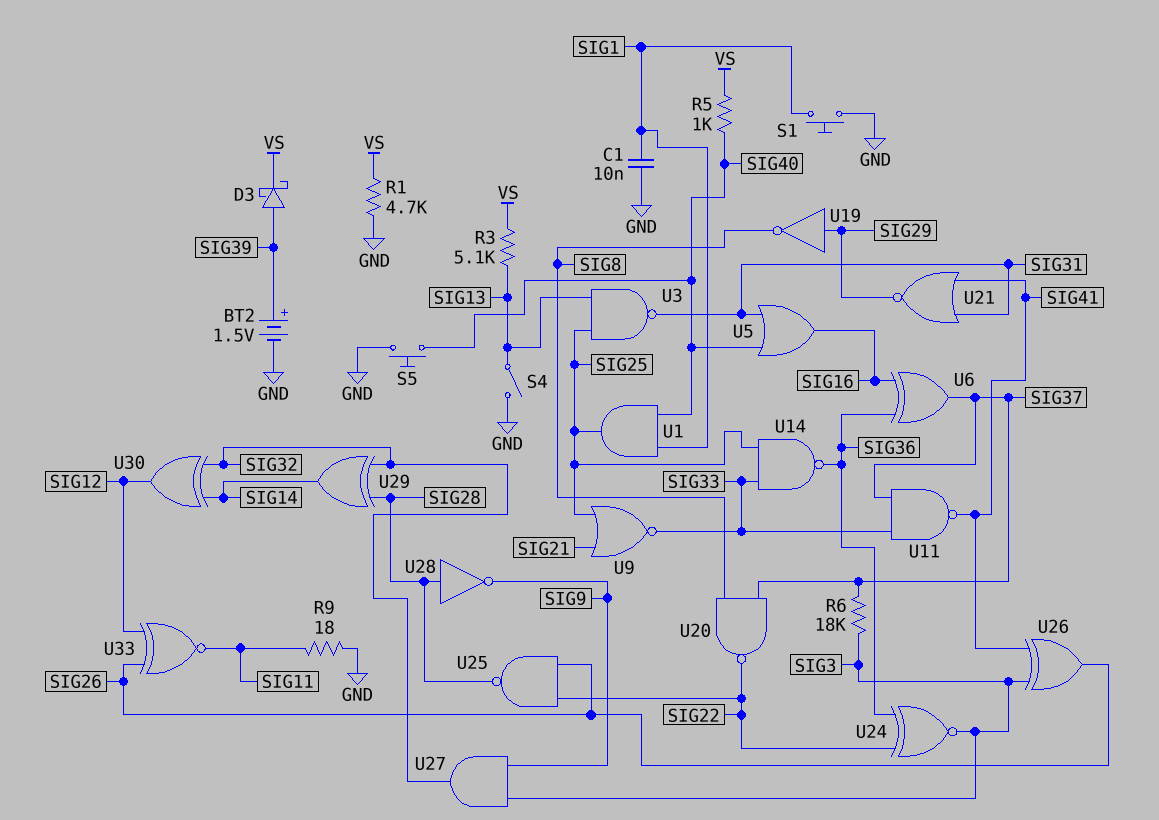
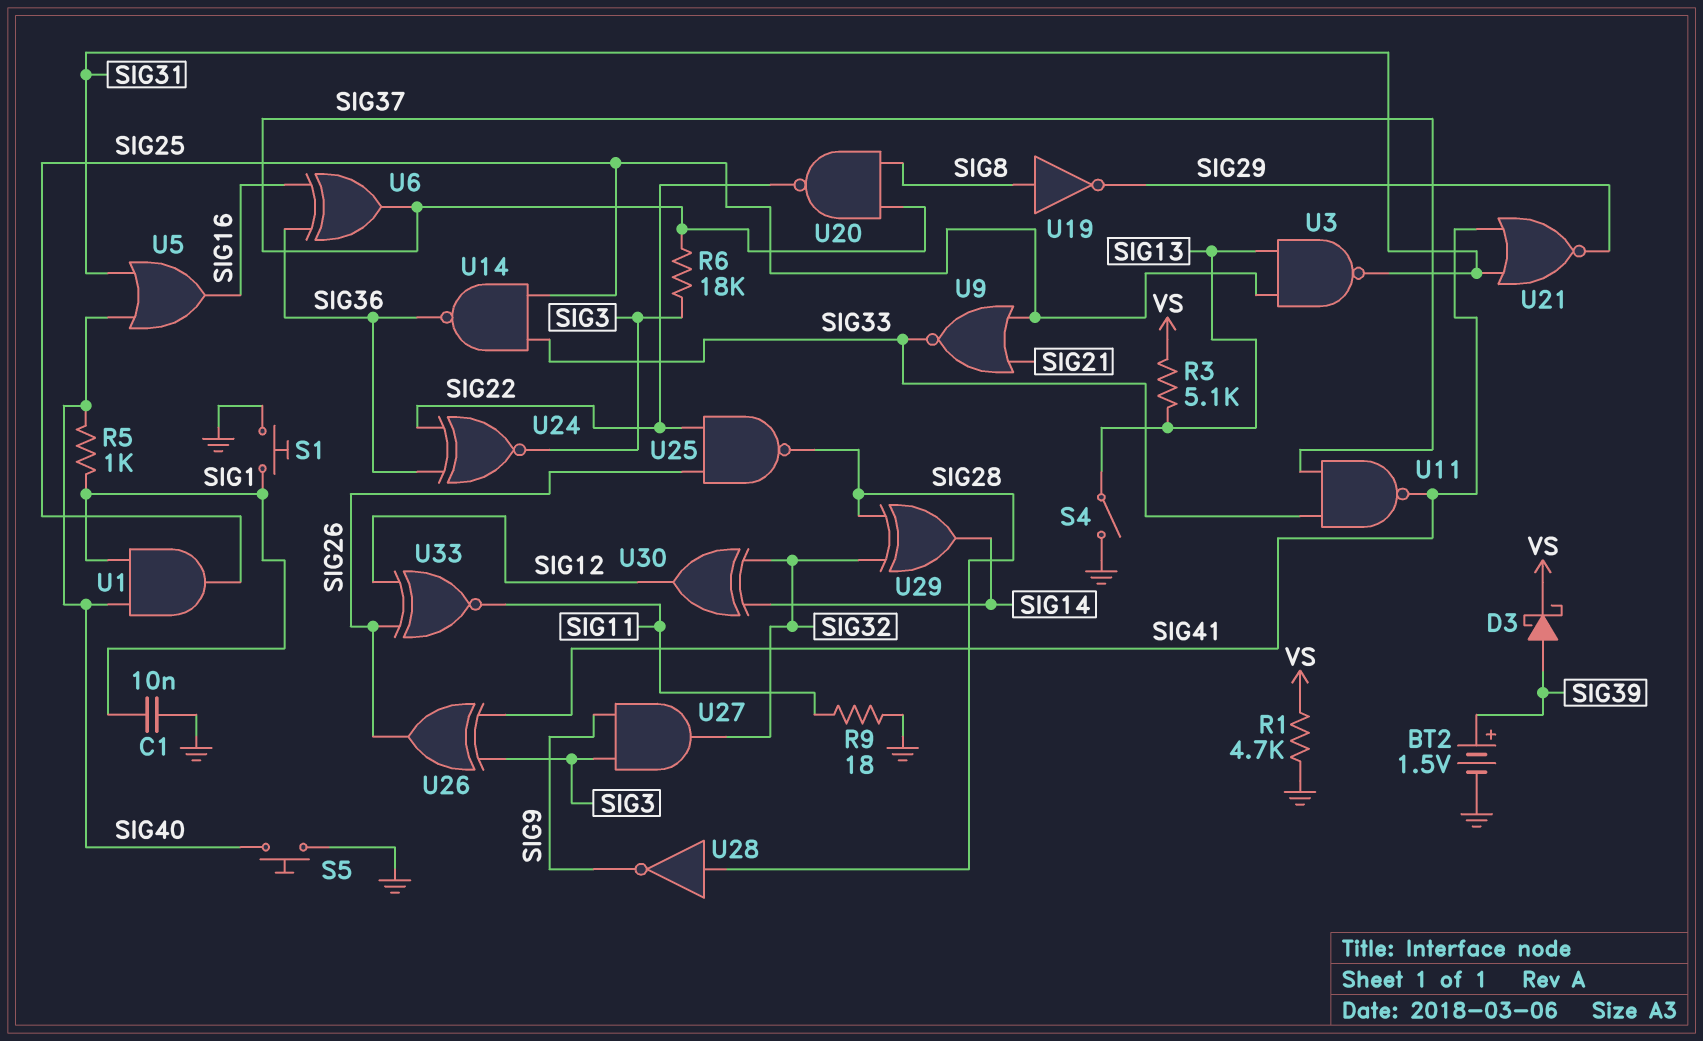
R5: 1k (SIG40, VS) -> 1k (SIG1, SIG40)
U19: NOT (in SIG29, out SIG8) -> NOT (in SIG8, out SIG29)

